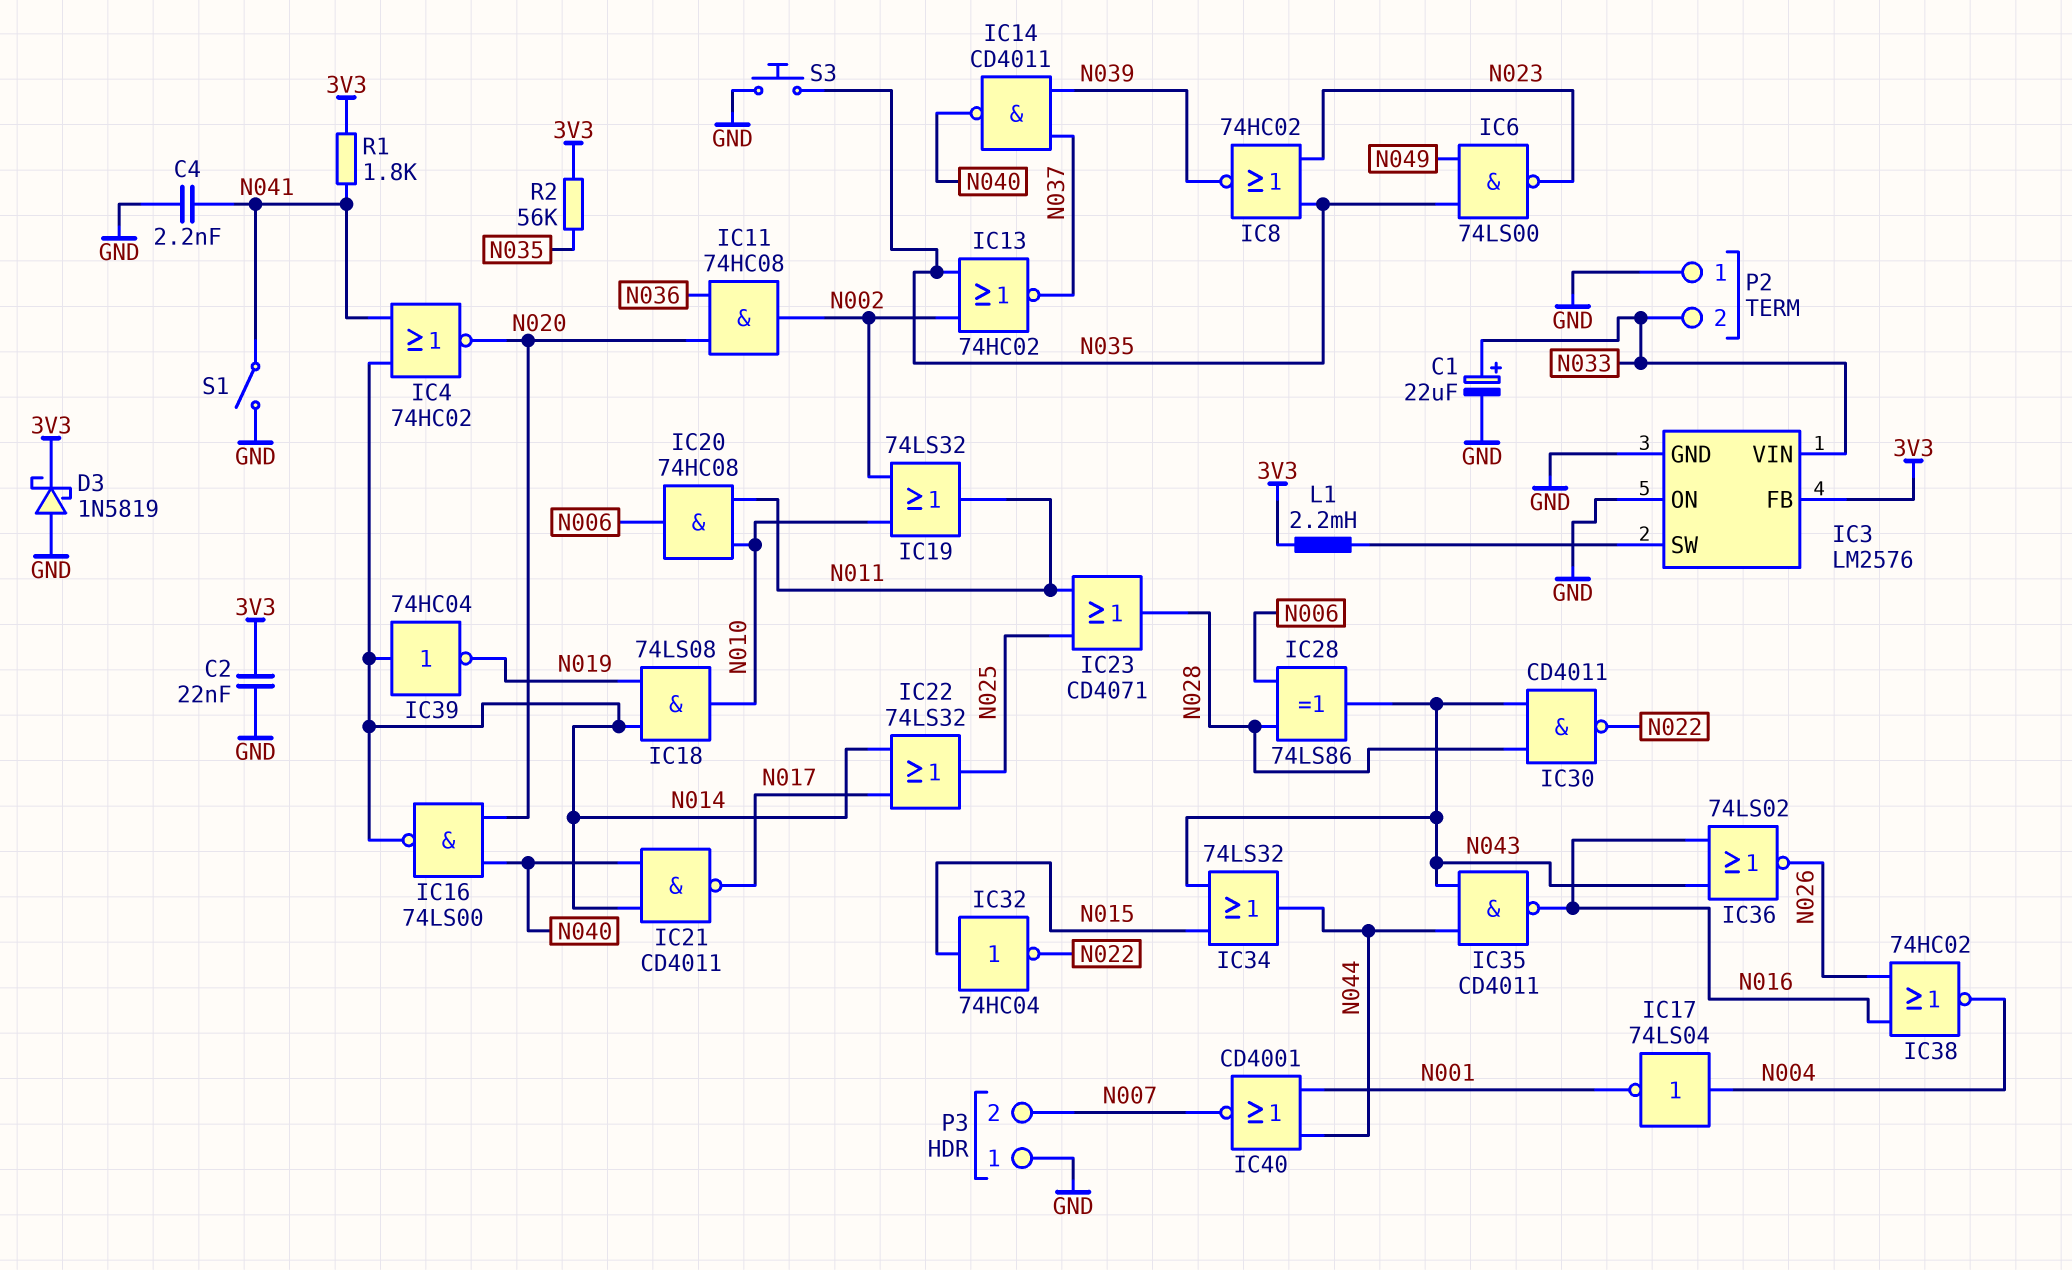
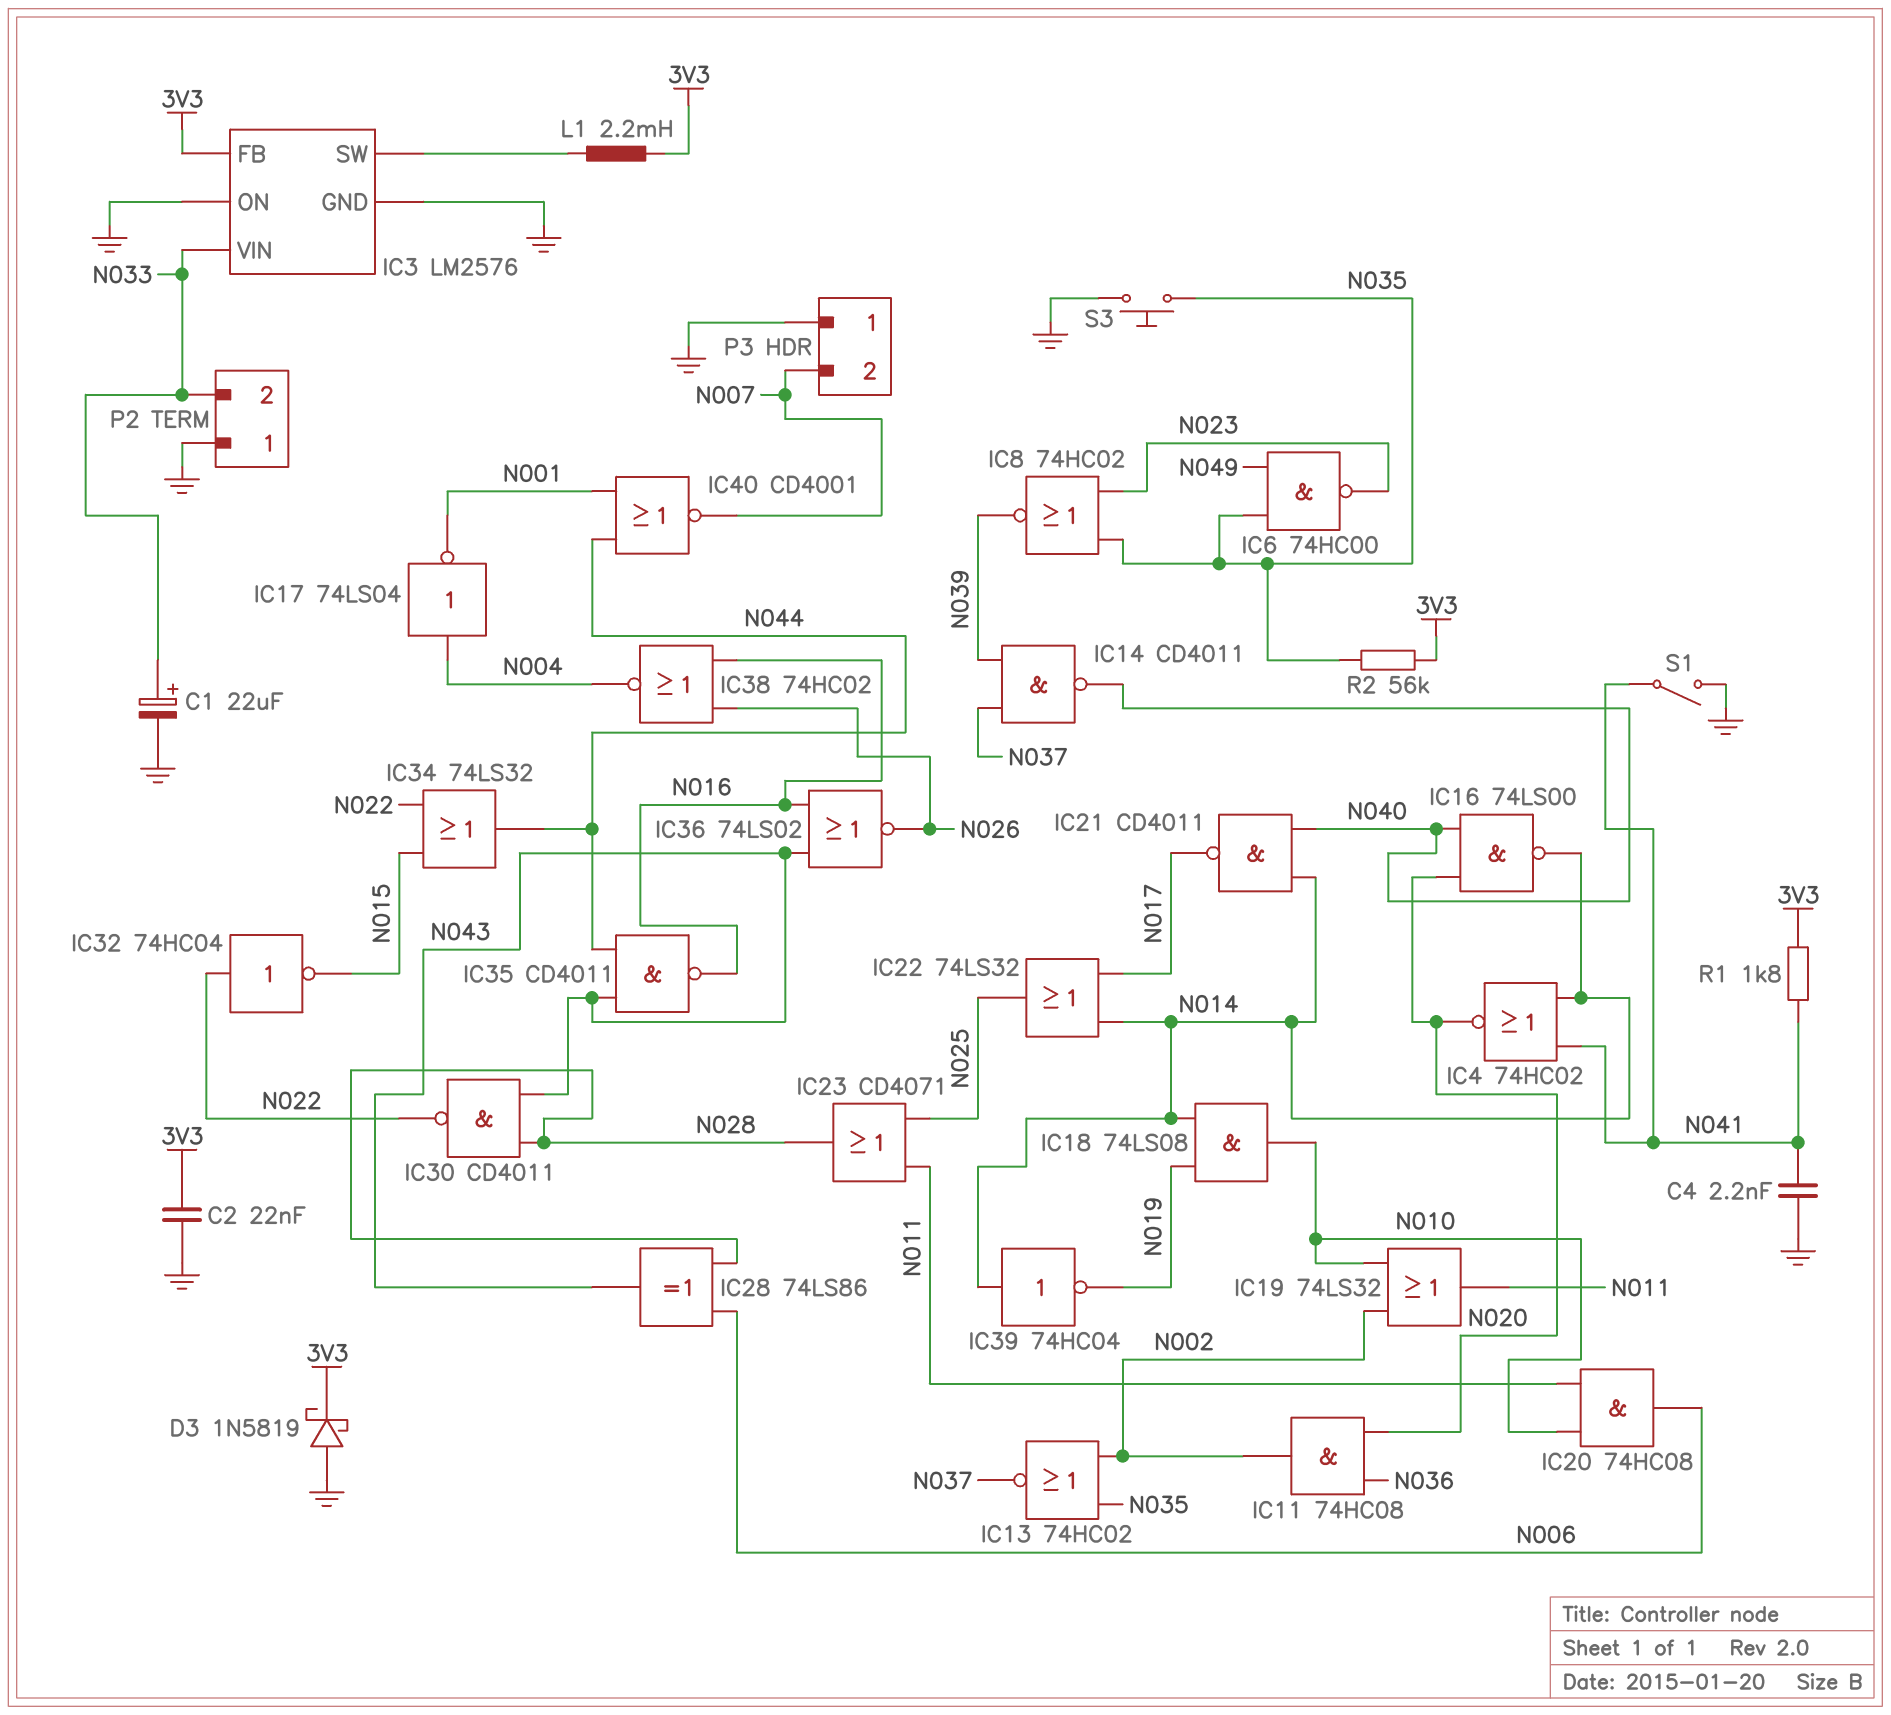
IC6: NAND 74LS00 (in N035, in N049, out N023) -> NAND 74HC00 (in N035, in N049, out N023)
IC32: NOT 74HC04 (in N015, out N022) -> NOT 74HC04 (in N022, out N015)
IC34: OR 74LS32 (in N015, in N043, out N044) -> OR 74LS32 (in N015, in N022, out N044)

